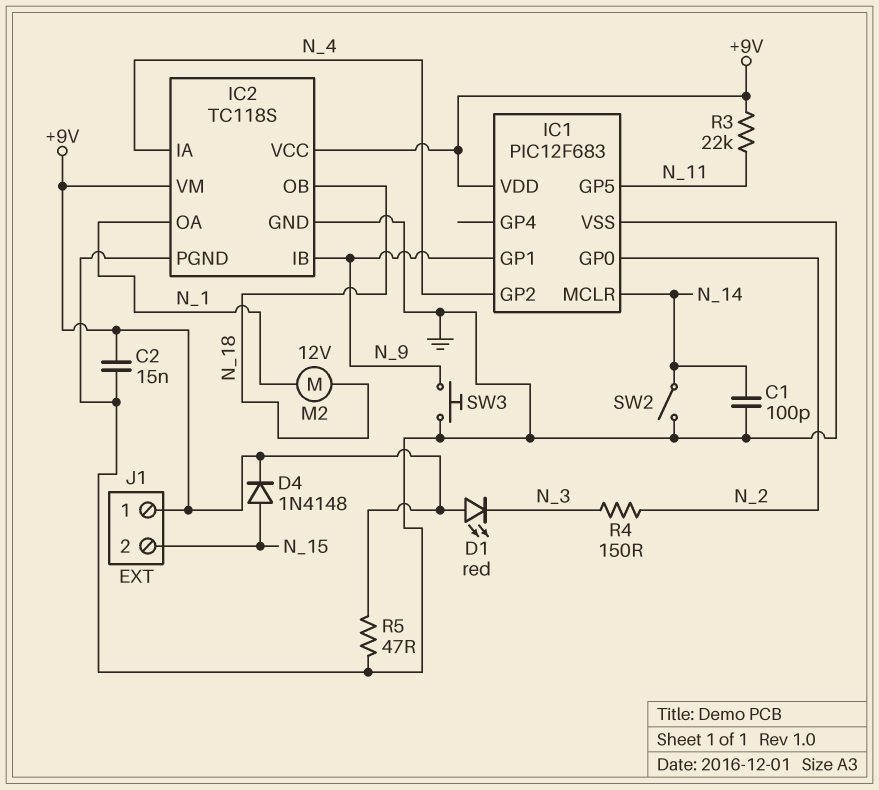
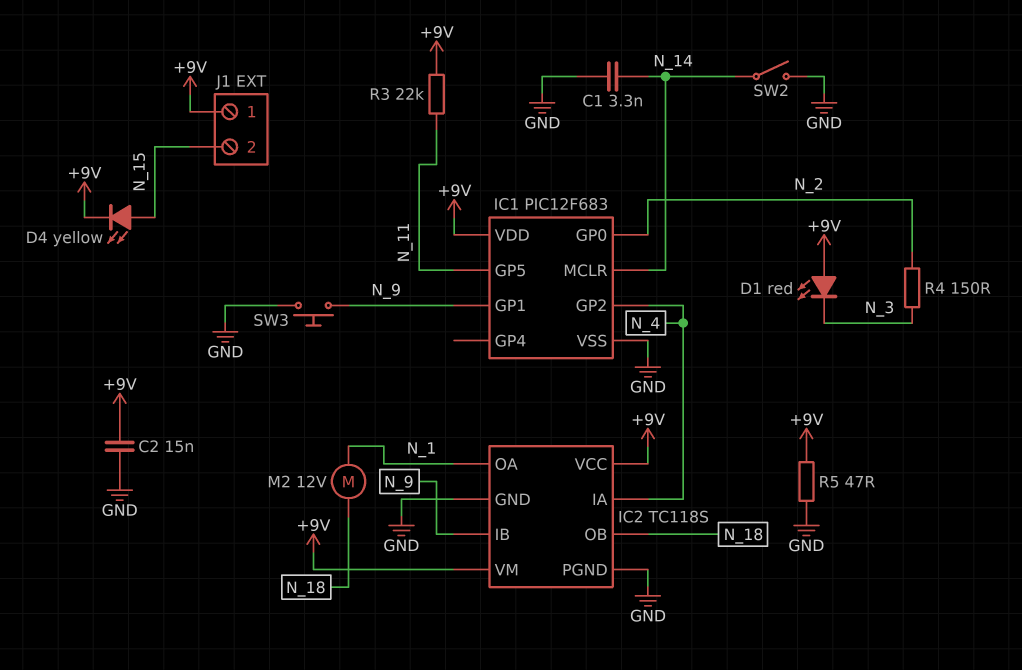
C1: 100pF (GND, N_14) -> 3.3nF (GND, N_14)
D4: diode 1N4148 (A N_15, K +9V) -> LED yellow (A N_15, K +9V)

